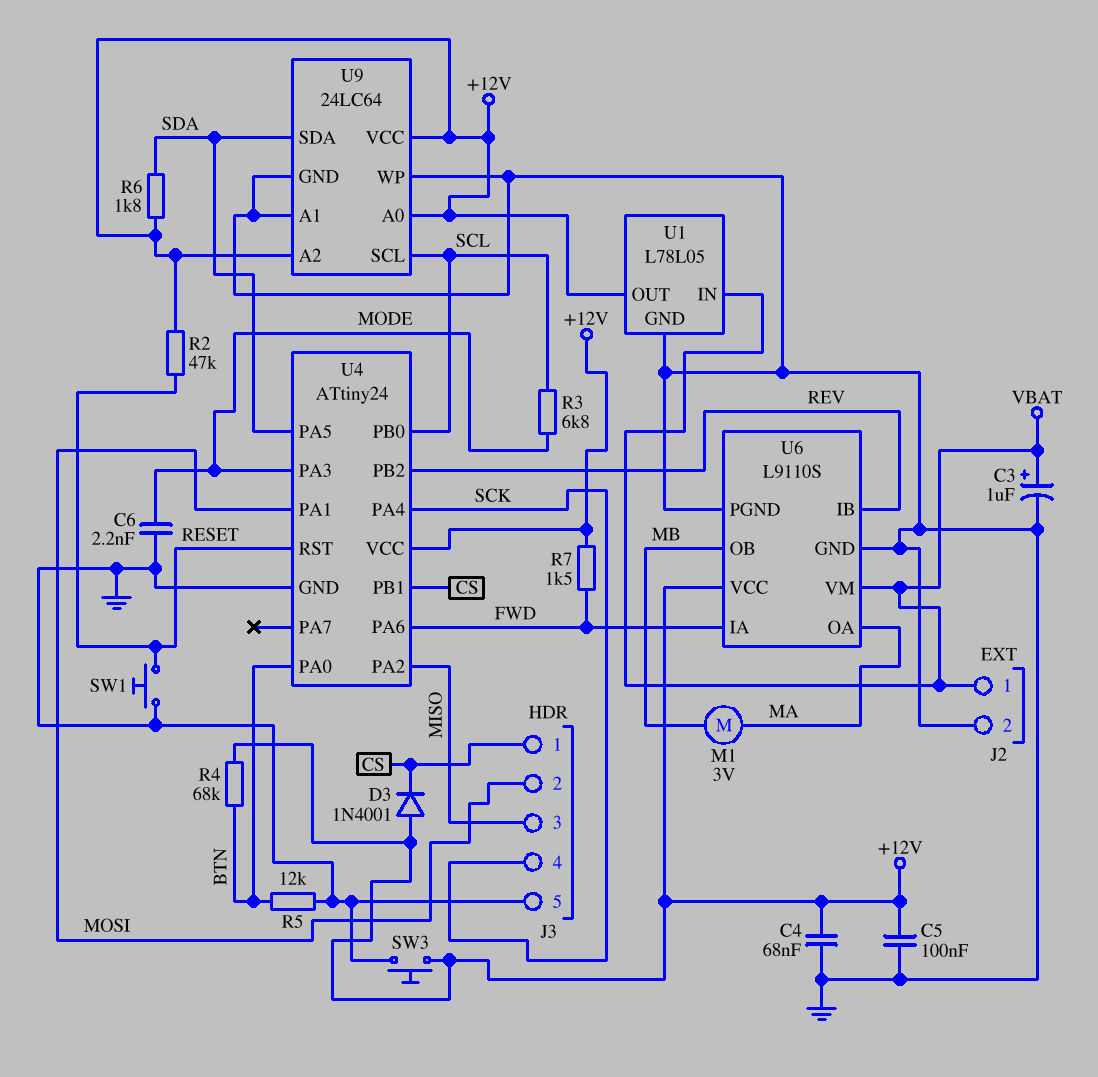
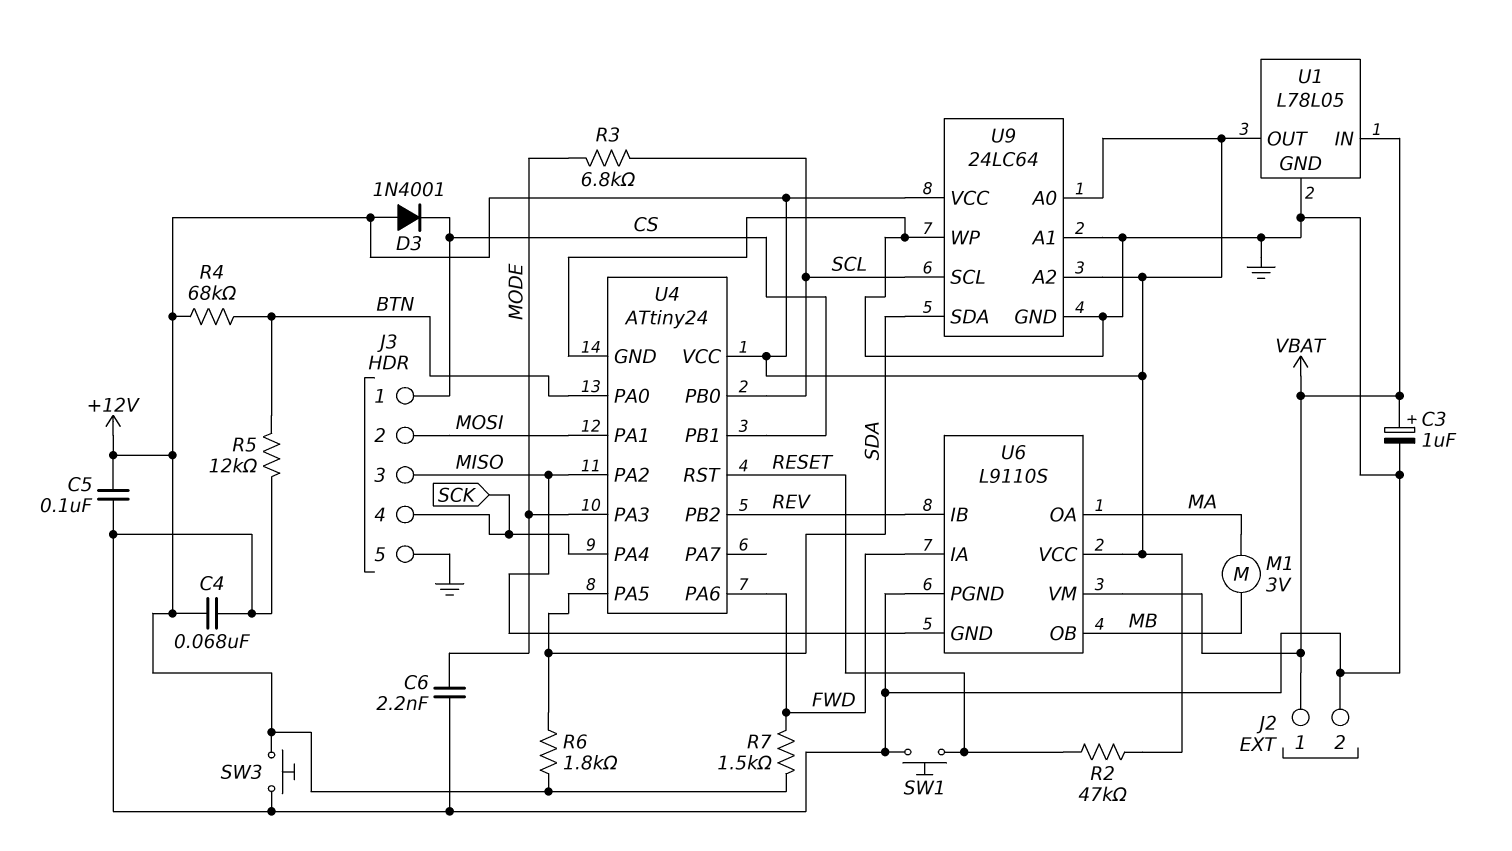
U6 pin GND: GND -> MISO

